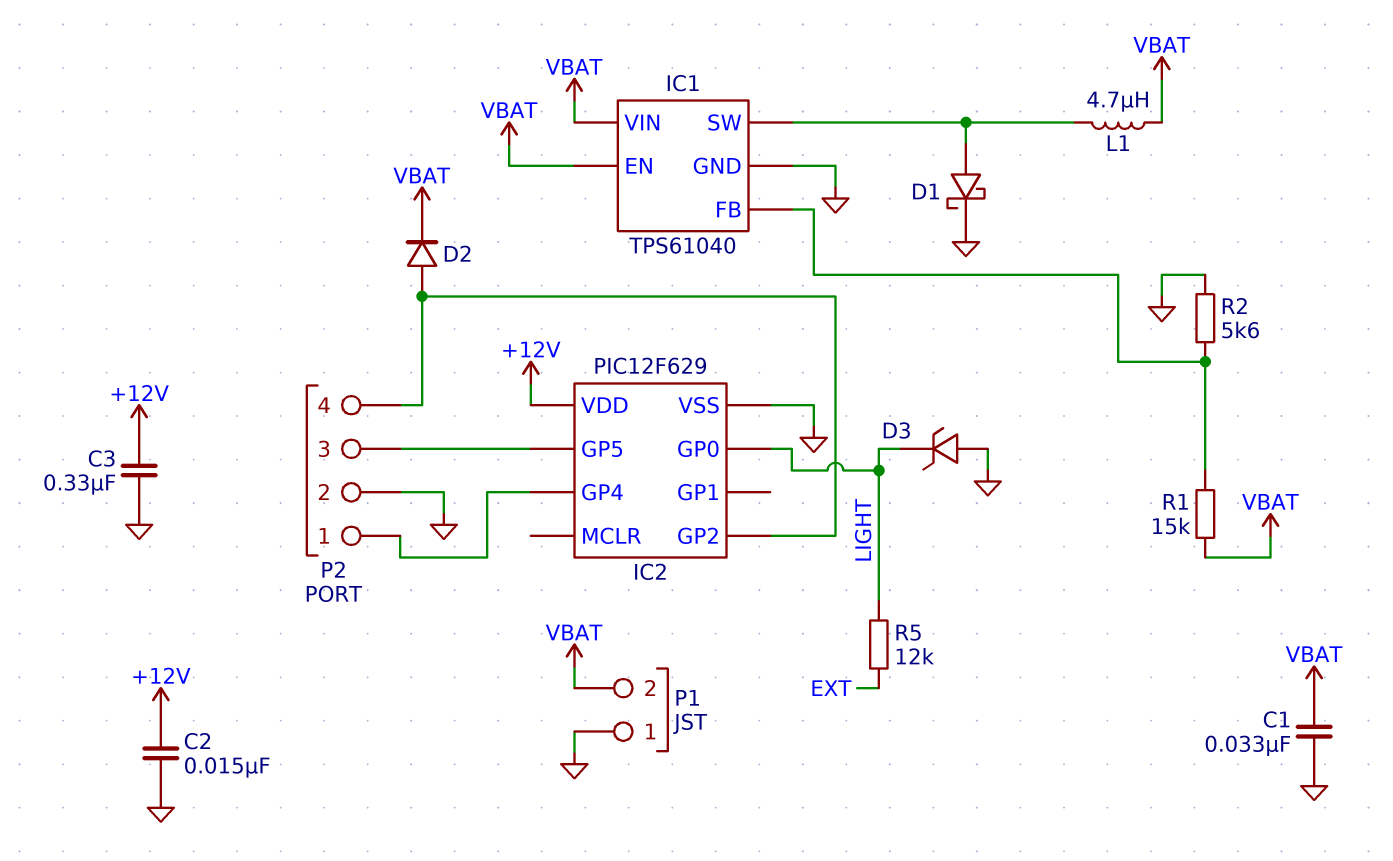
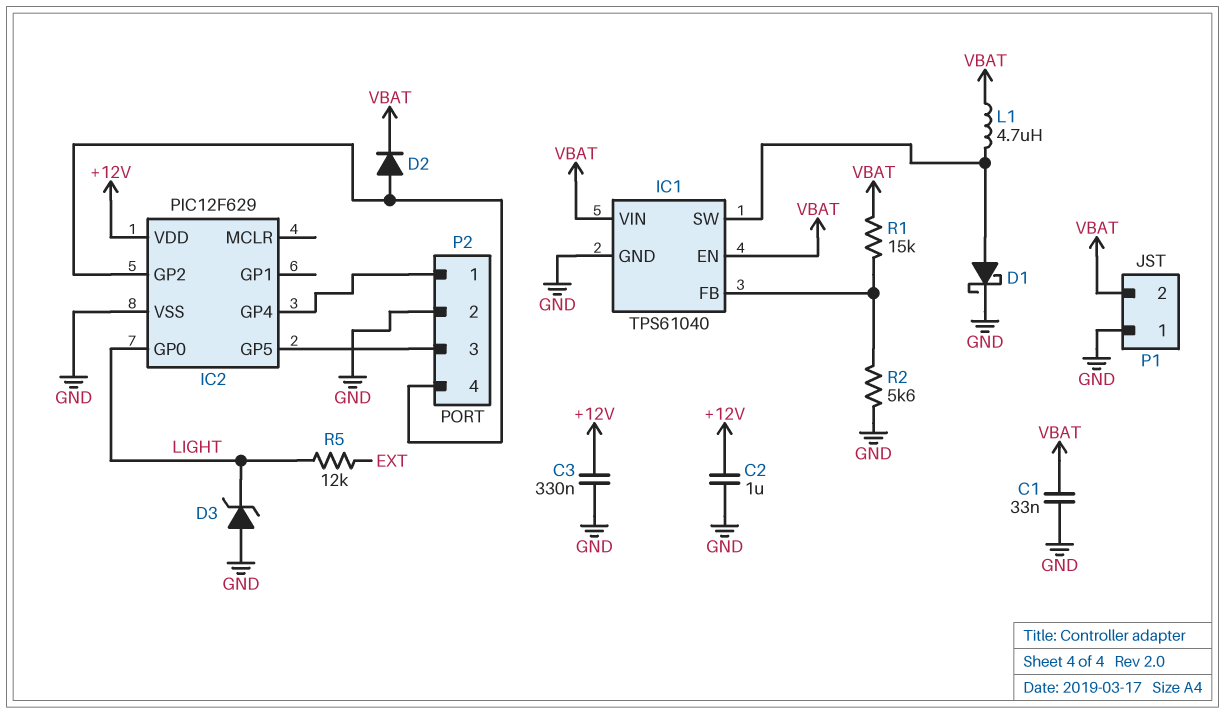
C2: 15nF (+12V, GND) -> 1uF (+12V, GND)

